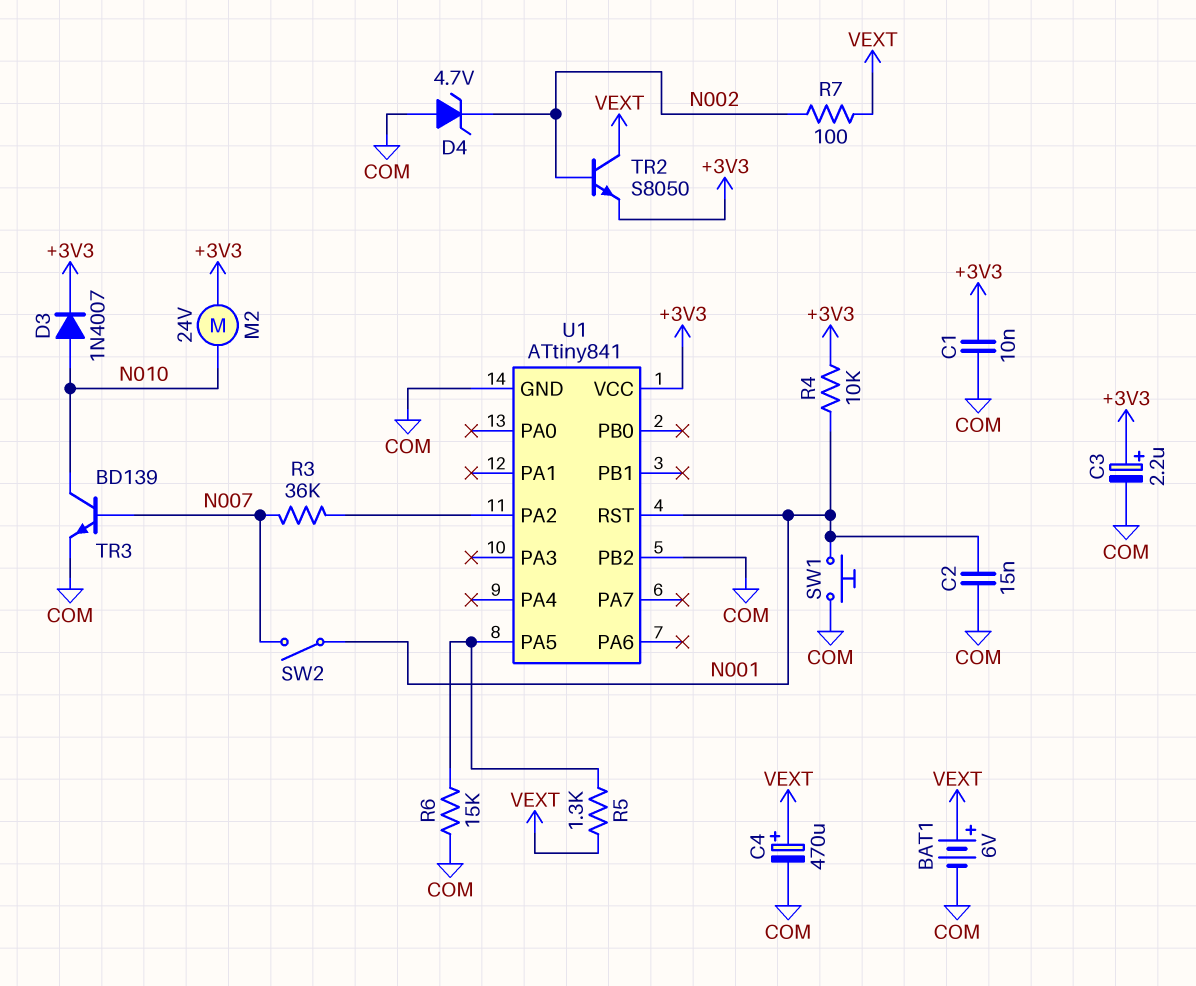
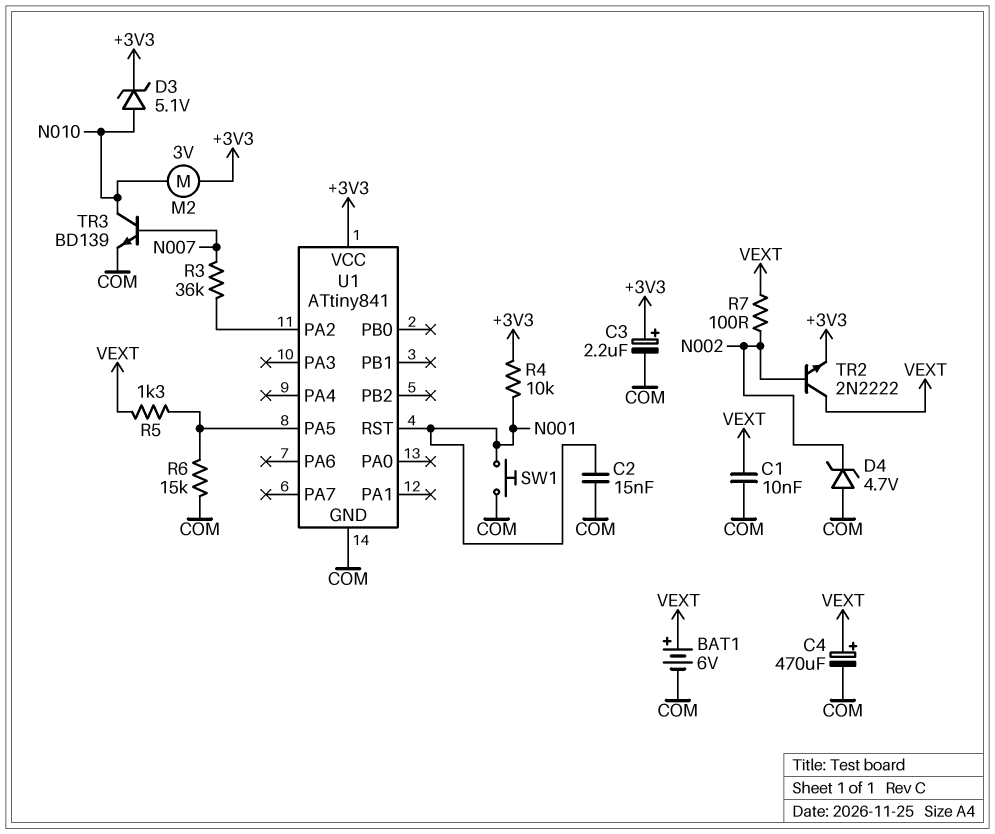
C1: 10nF (+3V3, COM) -> 10nF (COM, VEXT)
D3: diode 1N4007 (A N010, K +3V3) -> zener 5.1V (A N010, K +3V3)
M2: motor 24V (+3V3, N010) -> motor 3V (+3V3, N010)
SW2: switch (N001, N007) -> none
TR2: NPN S8050 (B N002, C VEXT, E +3V3) -> NPN 2N2222 (B N002, C VEXT, E +3V3)
U1 pin PB2: COM -> none

